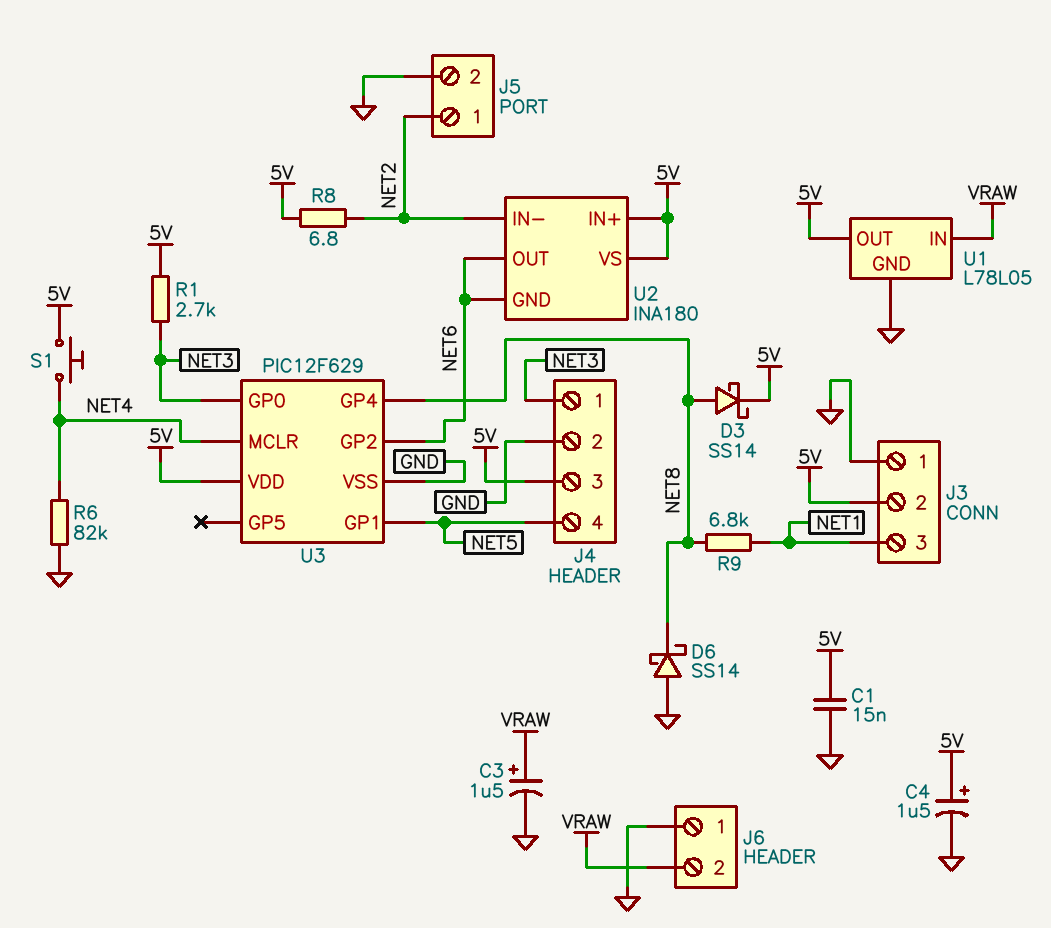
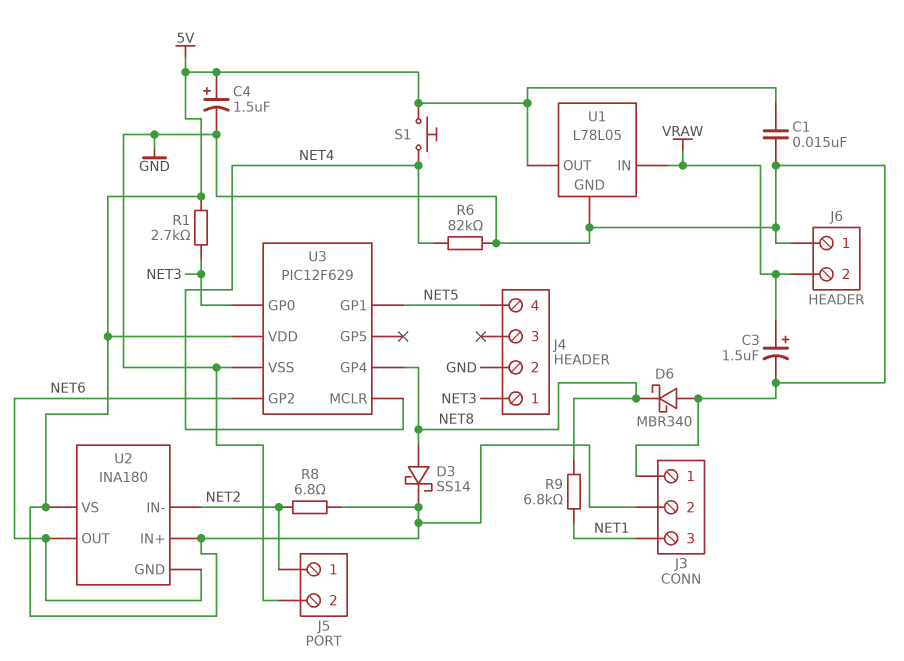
D6: schottky SS14 (A GND, K NET8) -> schottky MBR340 (A GND, K NET8)
J4 pin 3: 5V -> none

